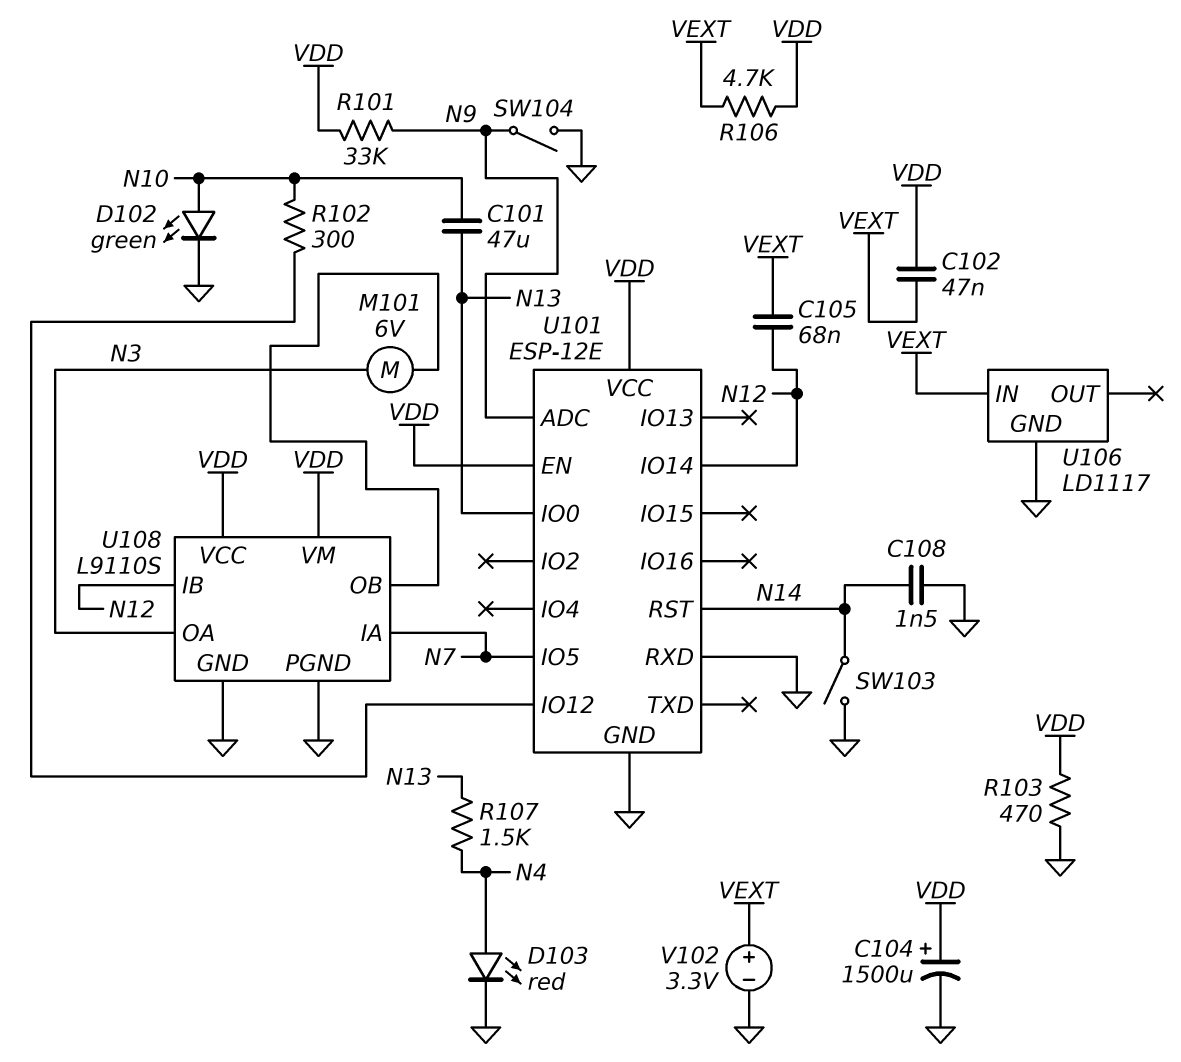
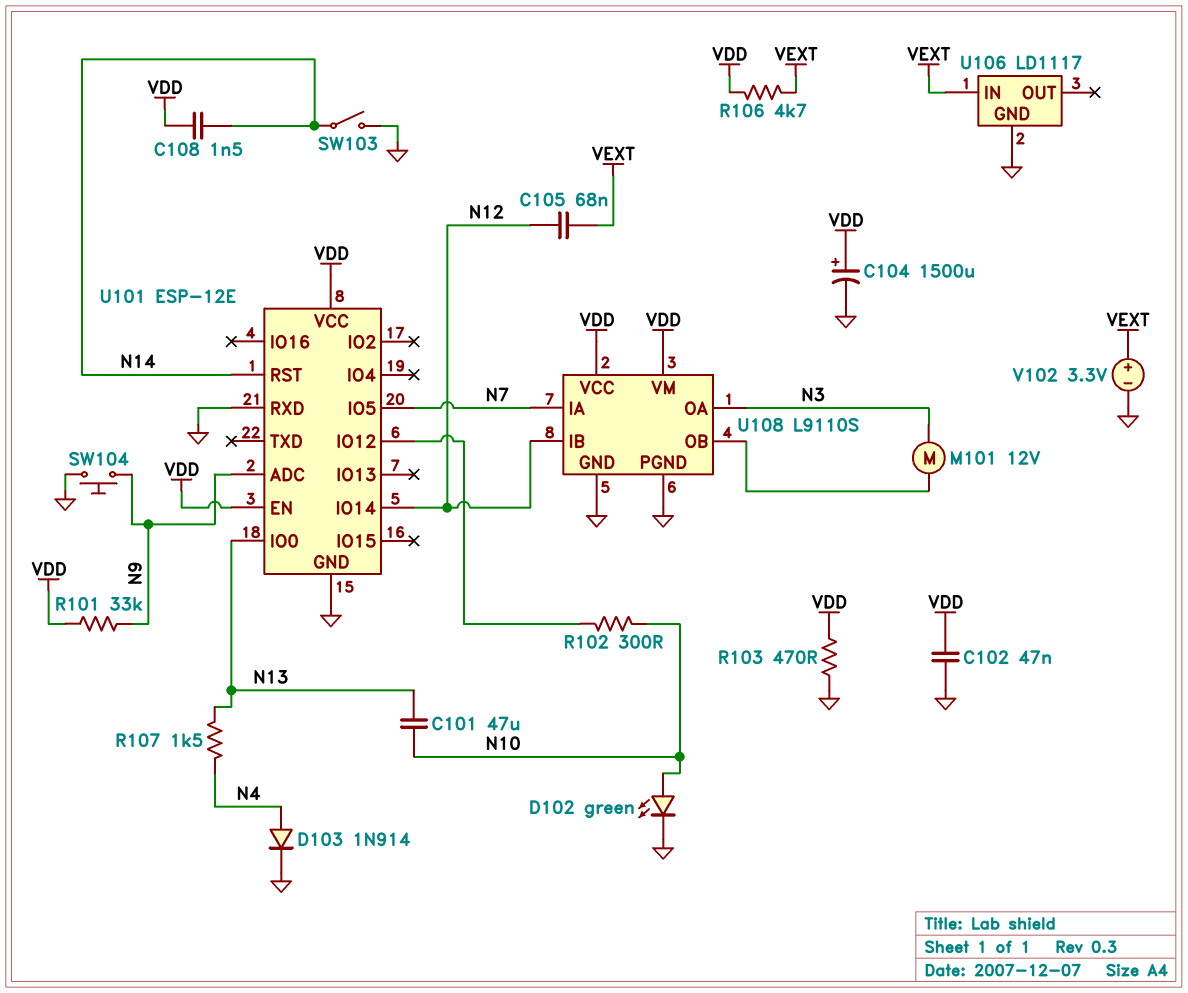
C102: 47nF (VDD, VEXT) -> 47nF (GND, VDD)
C108: 1.5nF (GND, N14) -> 1.5nF (N14, VDD)
D103: LED red (A N4, K GND) -> diode 1N914 (A N4, K GND)
M101: motor 6V (N3, U108/OB) -> motor 12V (N3, U108/OB)
SW104: switch (GND, N9) -> button (GND, N9)

